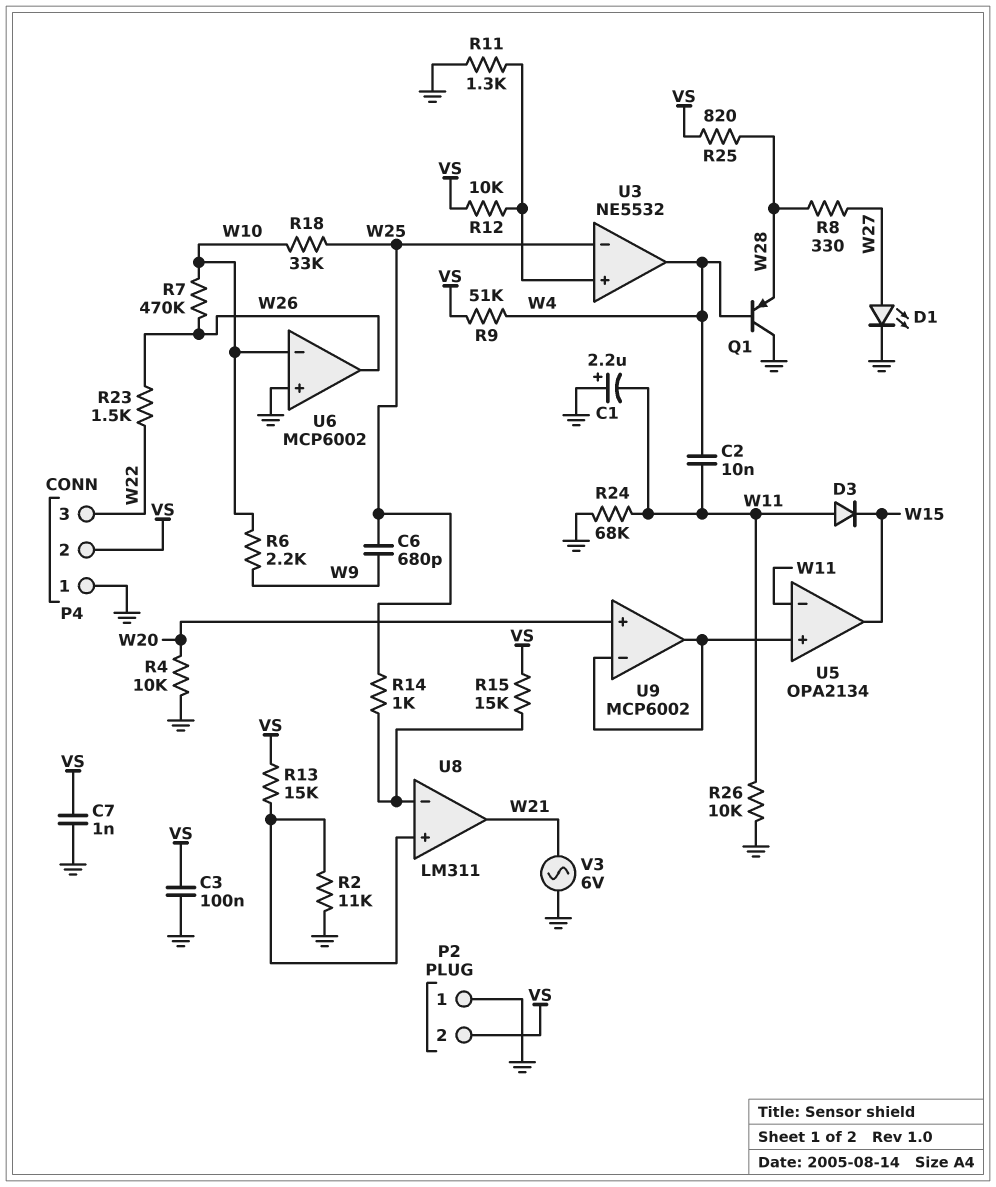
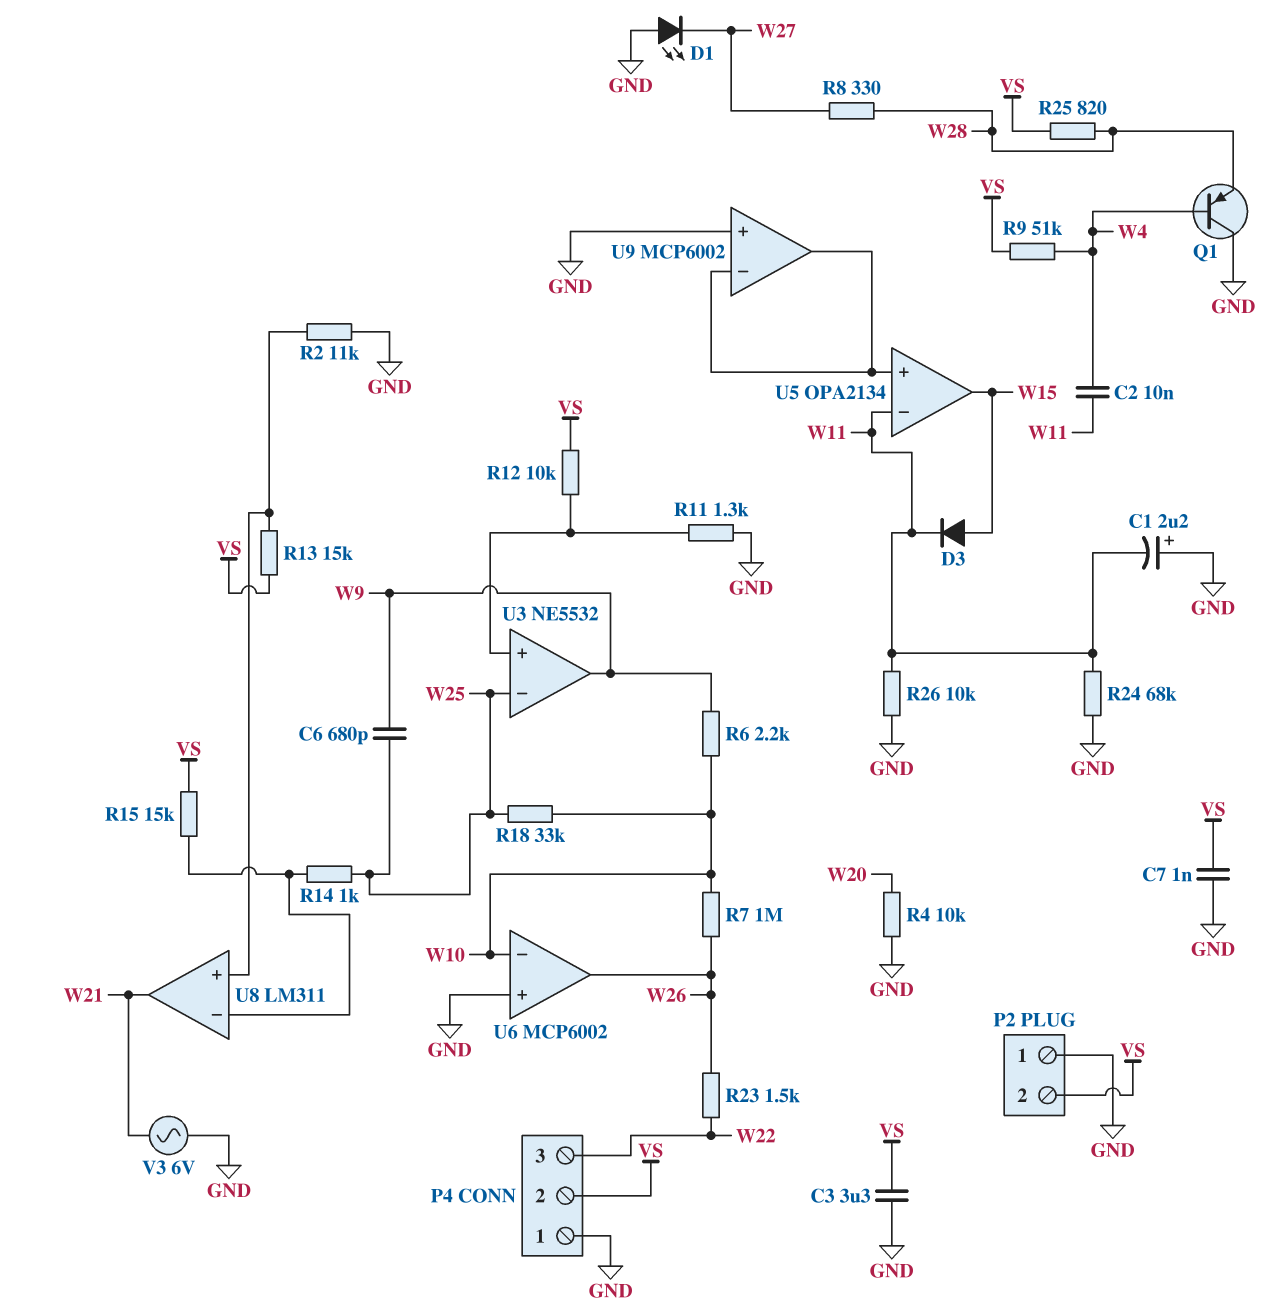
C3: 100nF (GND, VS) -> 3.3uF (GND, VS)
D1: LED (A W27, K GND) -> LED (A GND, K W27)
D3: diode (A W11, K W15) -> diode (A W15, K W11)
R7: 470k (W10, W26) -> 1M (W10, W26)
U3 pin out: W4 -> W9
U9 pin in+: W20 -> GND

